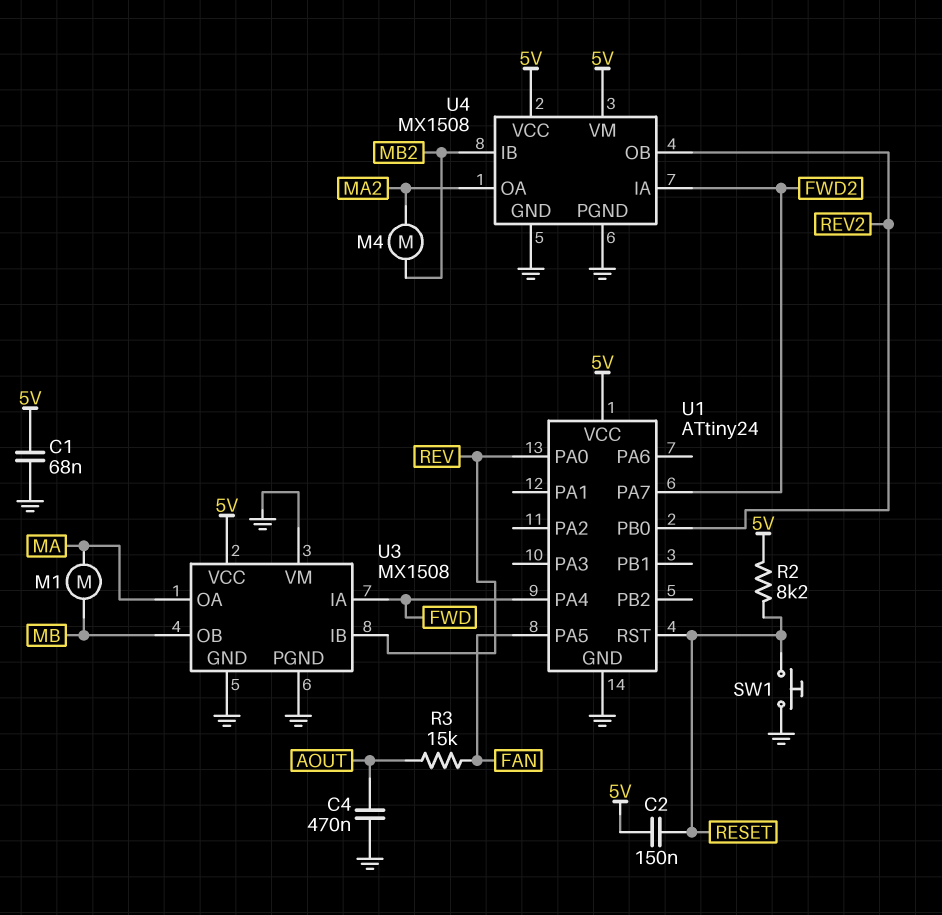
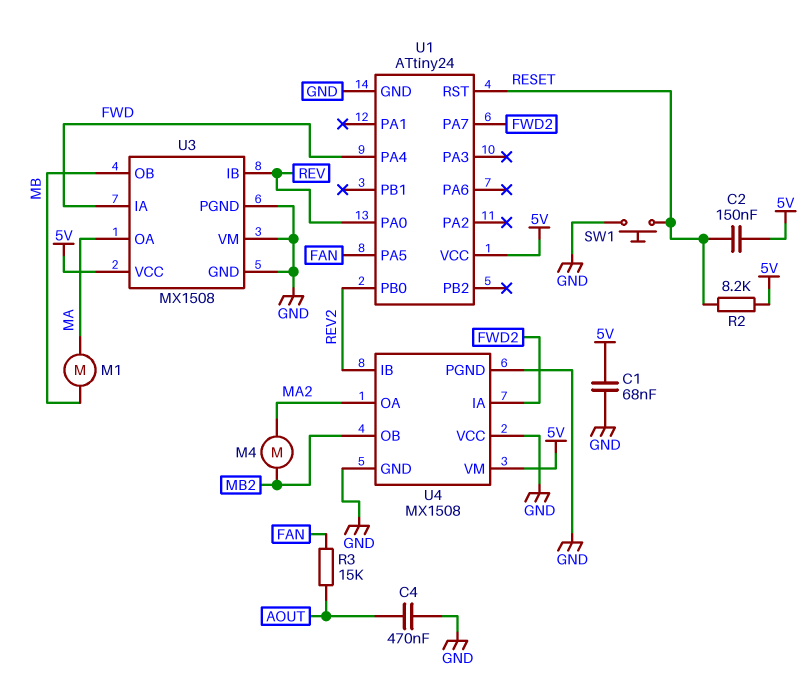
U4 pin IB: MB2 -> REV2
U4 pin OB: REV2 -> MB2
U4 pin VCC: 5V -> GND

